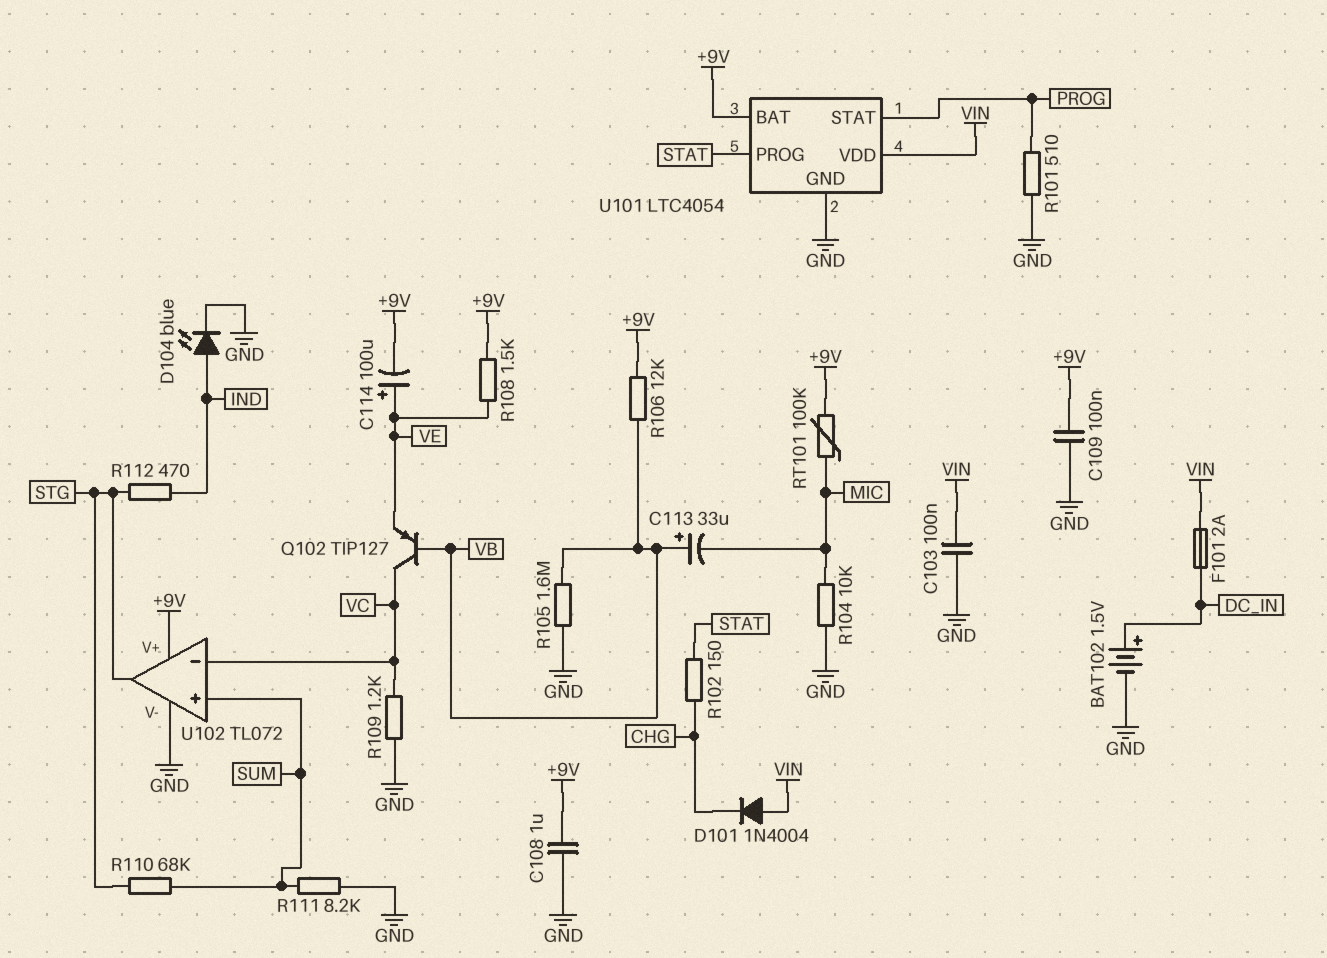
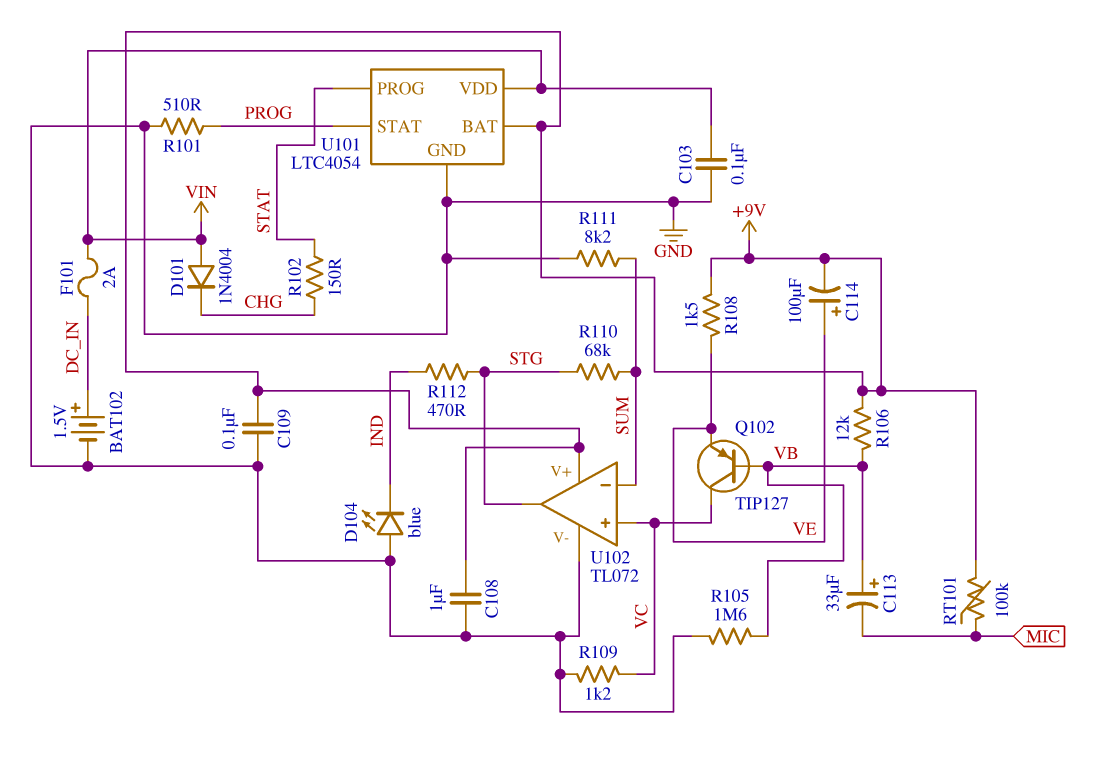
D104: LED blue (A IND, K GND) -> LED blue (A GND, K IND)
R104: 10k (GND, MIC) -> none
U102 pin in+: SUM -> VC
U102 pin in-: VC -> SUM

